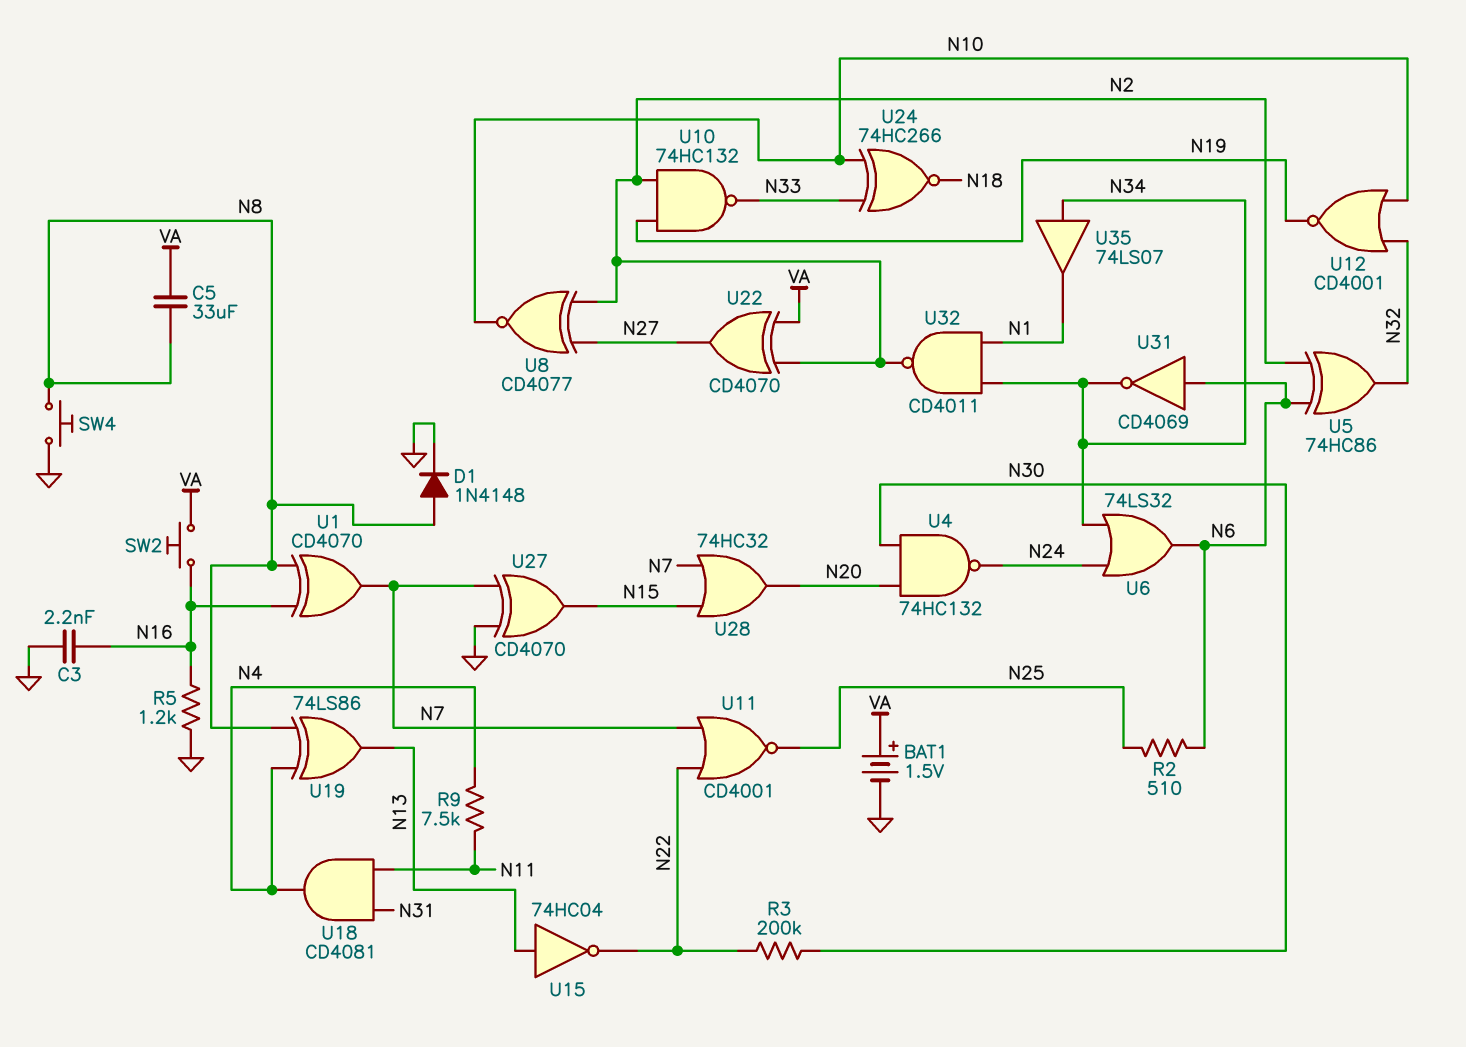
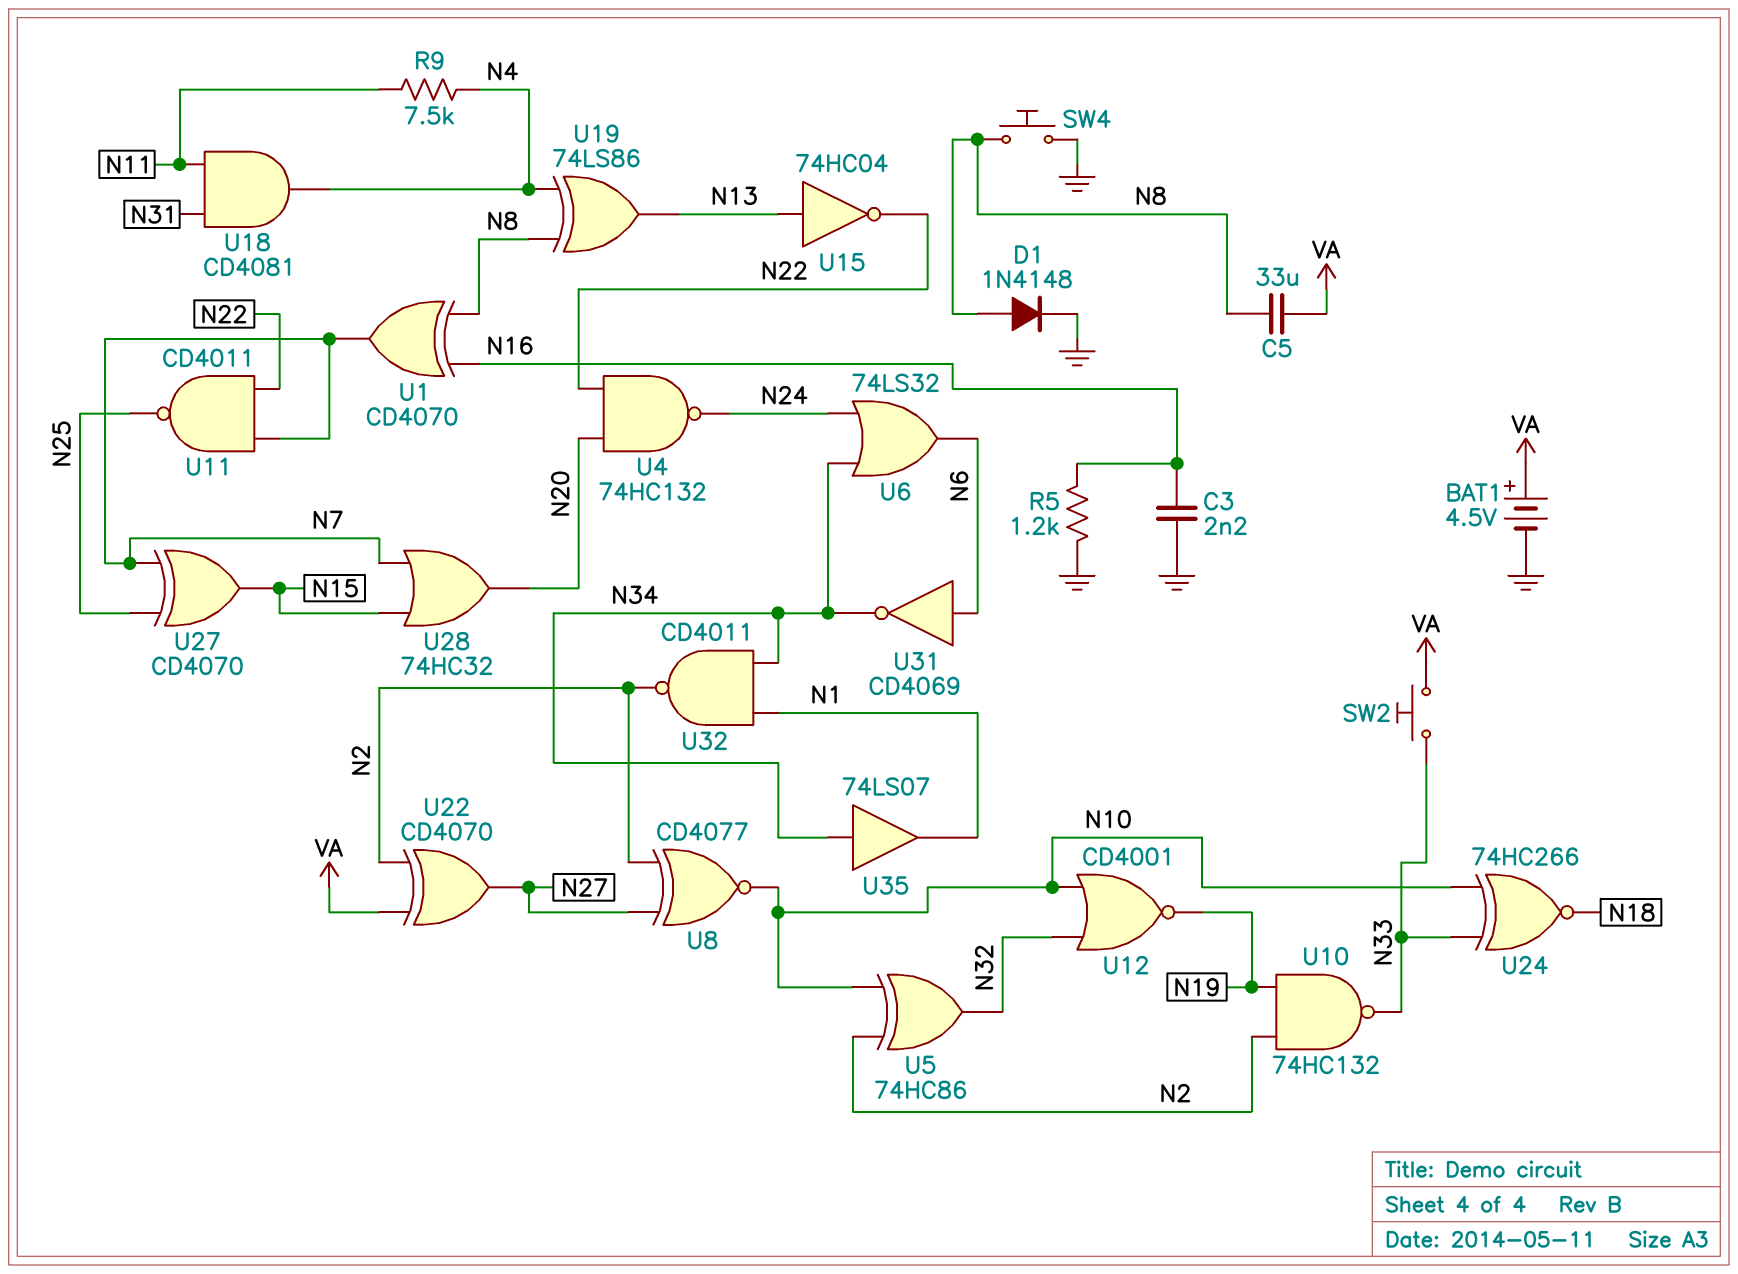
BAT1: 1.5V (plus VA, minus GND) -> 4.5V (plus VA, minus GND)
R2: 510 (N6, N25) -> none
R3: 200k (N22, N30) -> none
SW2: button (N16, VA) -> button (N33, VA)
U4: NAND 74HC132 (in N20, in N30, out N24) -> NAND 74HC132 (in N20, in N22, out N24)
U5: XOR 74HC86 (in N2, in N6, out N32) -> XOR 74HC86 (in N2, in N10, out N32)
U11: NOR CD4001 (in N7, in N22, out N25) -> NAND CD4011 (in N7, in N22, out N25)
U27: XOR CD4070 (in GND, in N7, out N15) -> XOR CD4070 (in N7, in N25, out N15)

